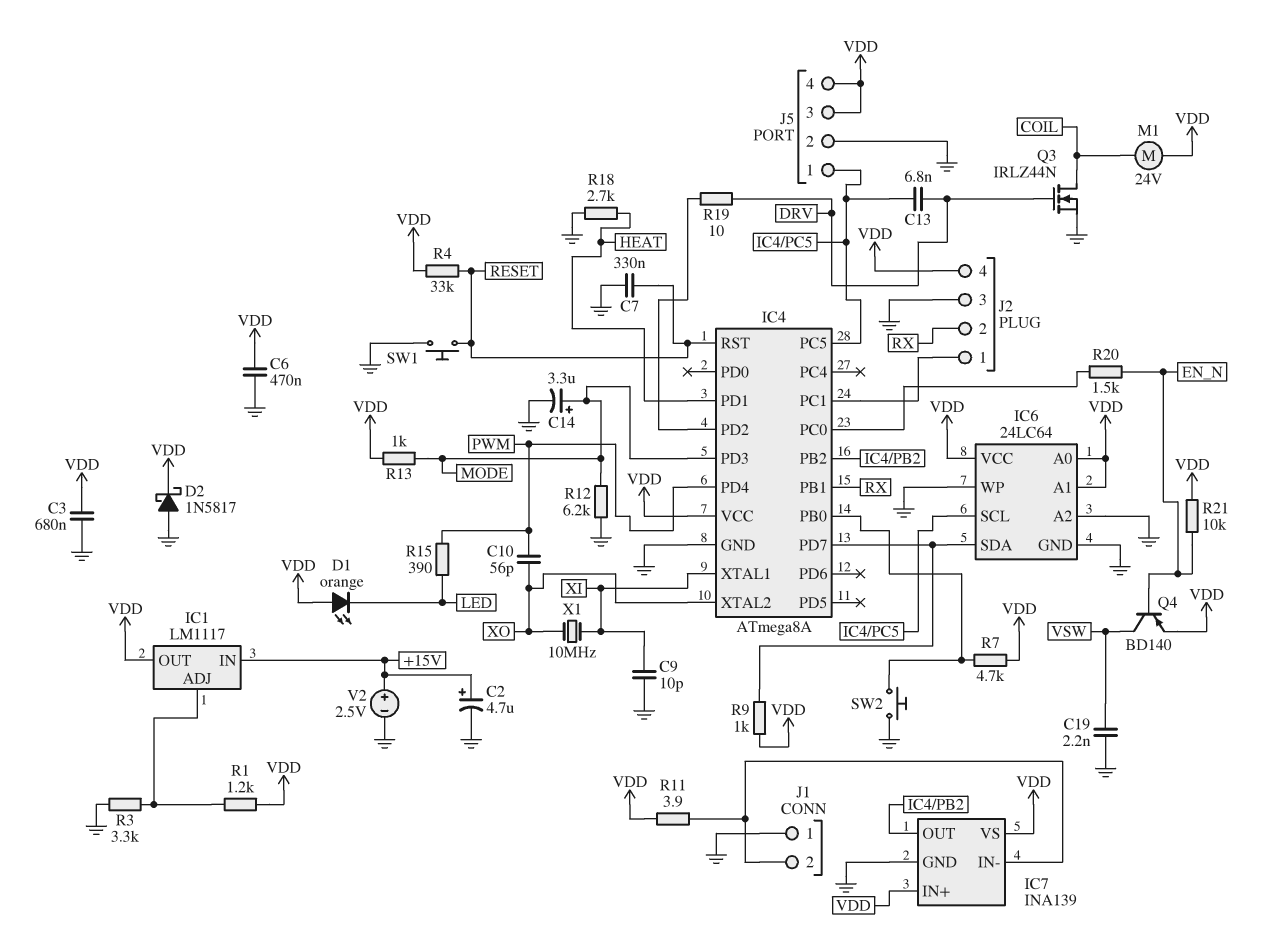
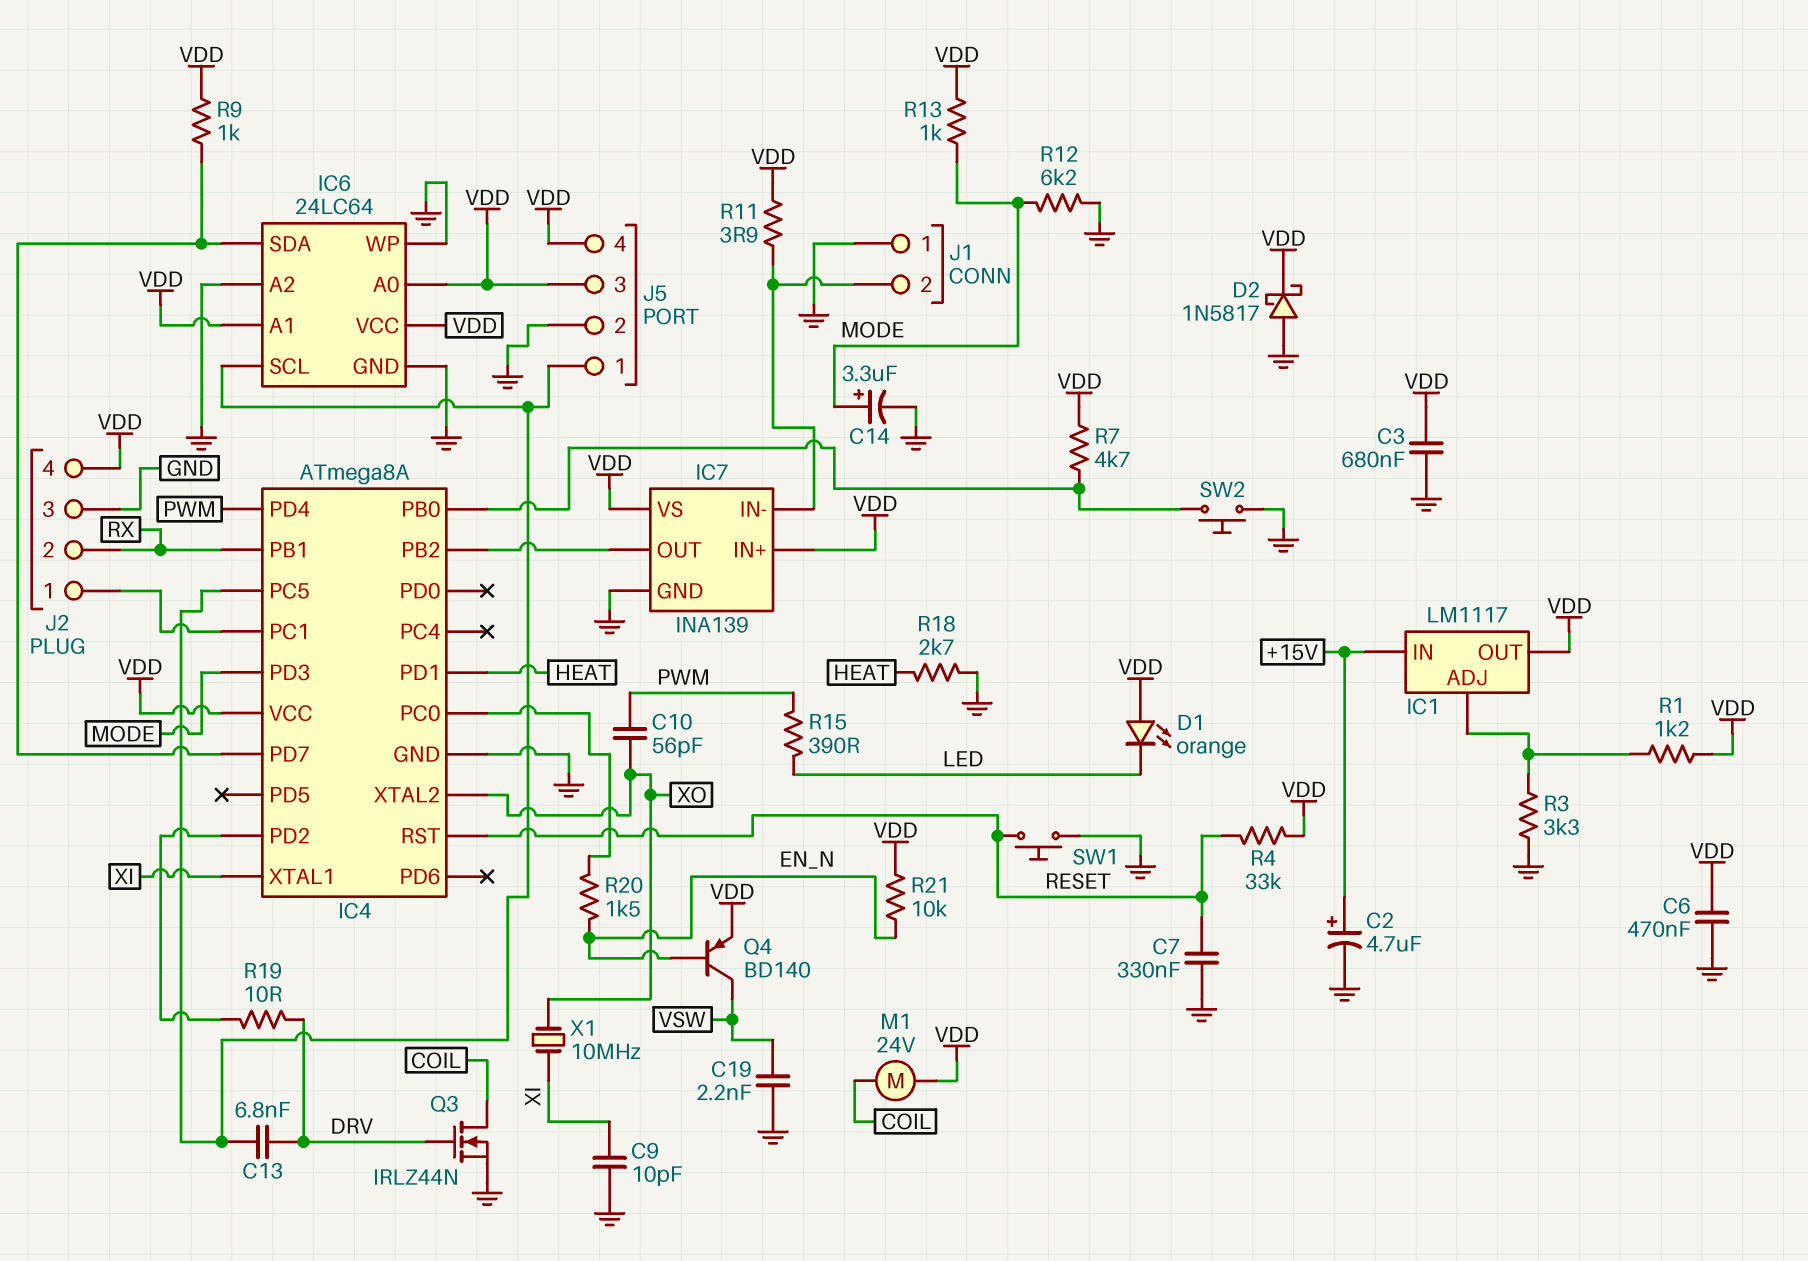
V2: 2.5V (plus +15V, minus GND) -> none

